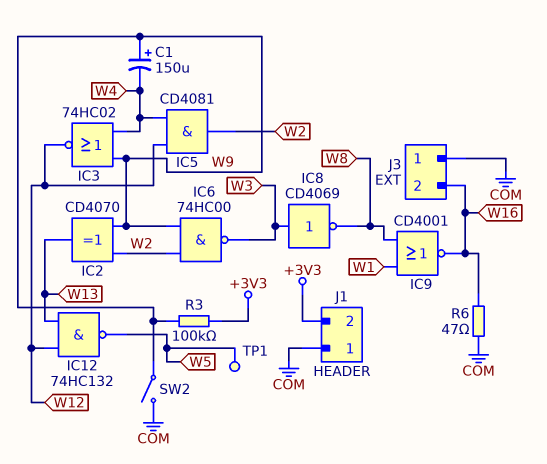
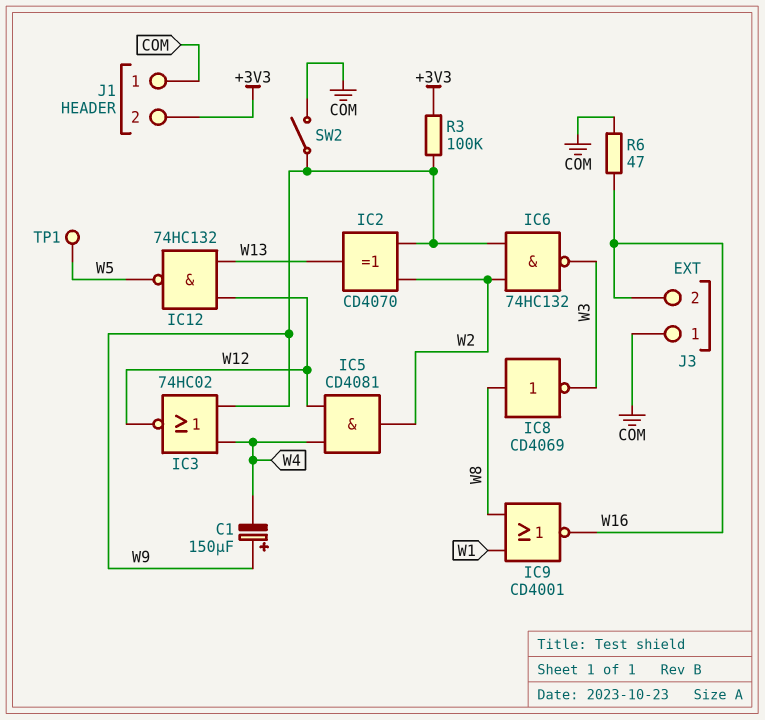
IC6: NAND 74HC00 (in W2, in W9, out W3) -> NAND 74HC132 (in W2, in W9, out W3)
IC8: NOT CD4069 (in W3, out W8) -> NOT CD4069 (in W8, out W3)

